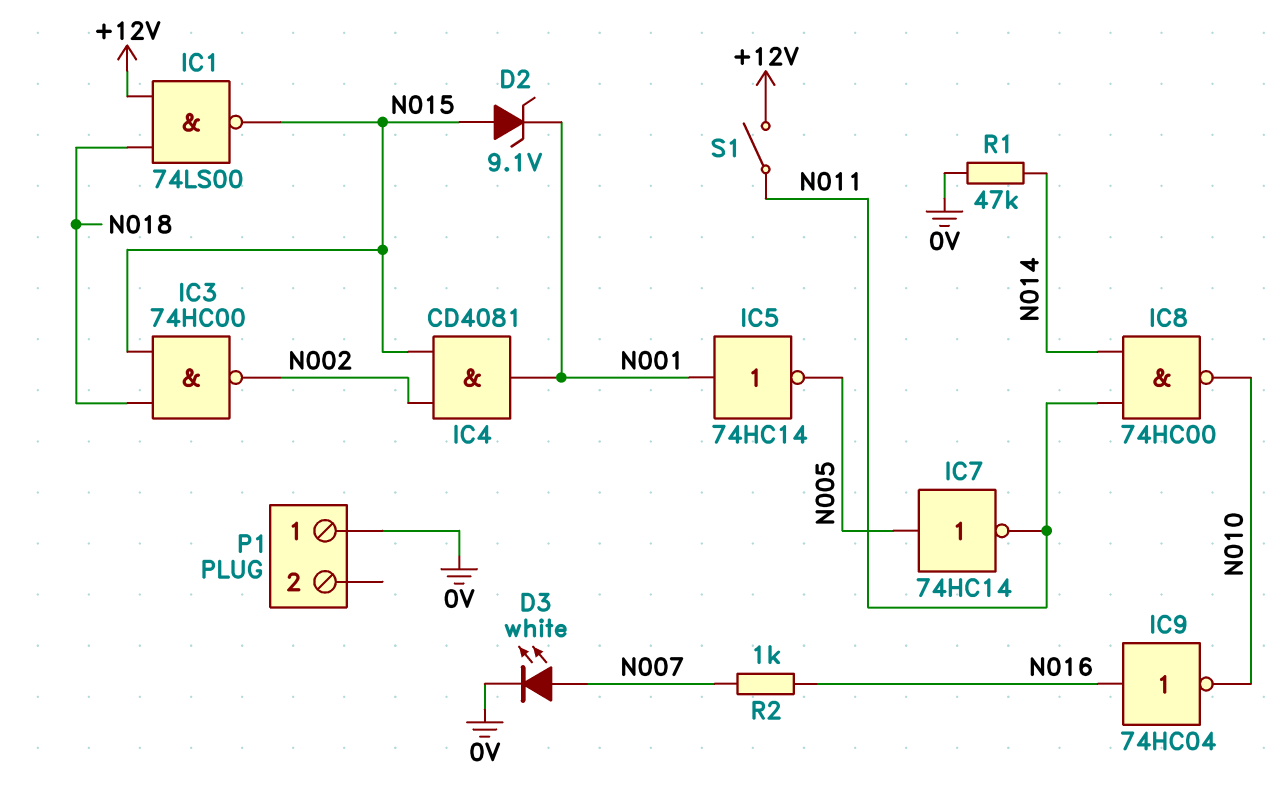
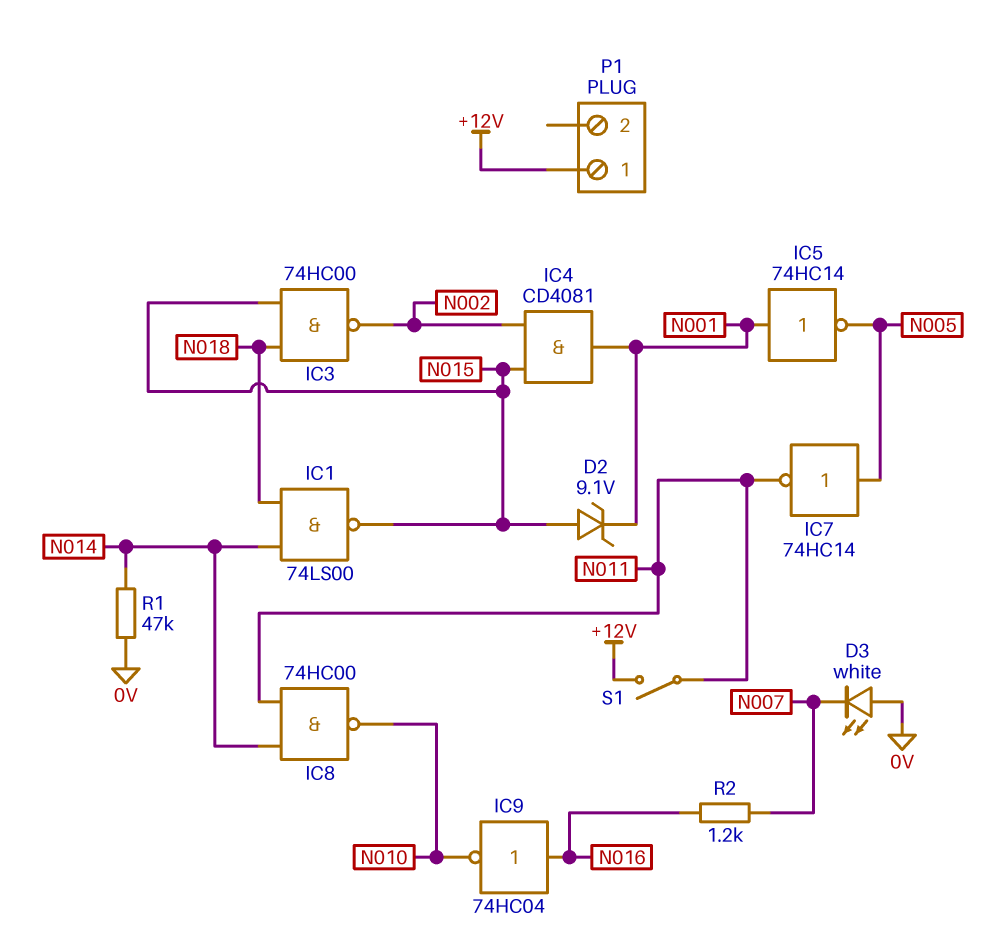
D3: LED white (A N007, K 0V) -> LED white (A 0V, K N007)
IC1: NAND 74LS00 (in +12V, in N018, out N015) -> NAND 74LS00 (in N014, in N018, out N015)
P1 pin 1: 0V -> +12V
R2: 1k (N007, N016) -> 1.2k (N007, N016)

